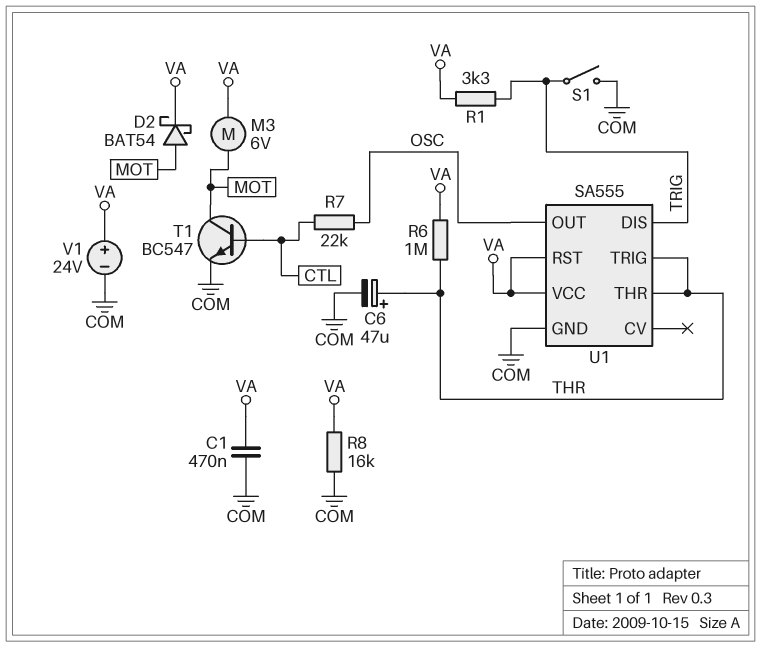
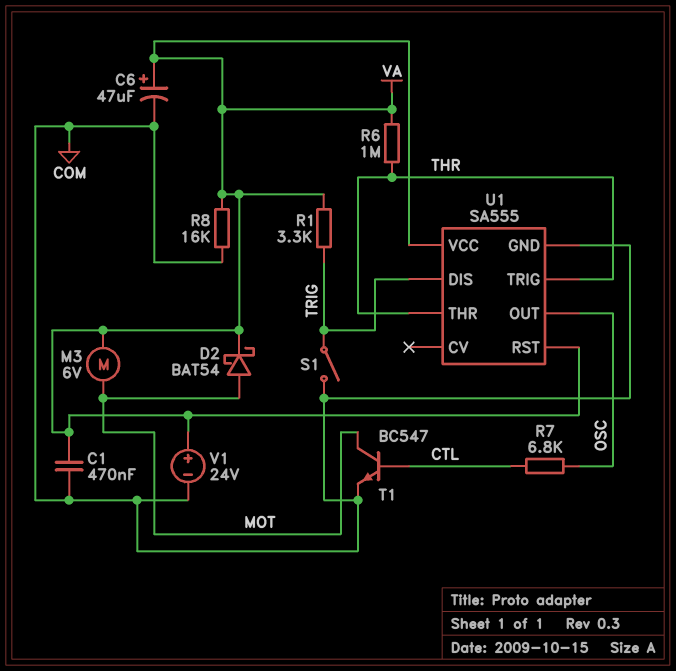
C6: 47uF (plus THR, minus COM) -> 47uF (plus VA, minus COM)
R7: 22k (CTL, OSC) -> 6.8k (CTL, OSC)

